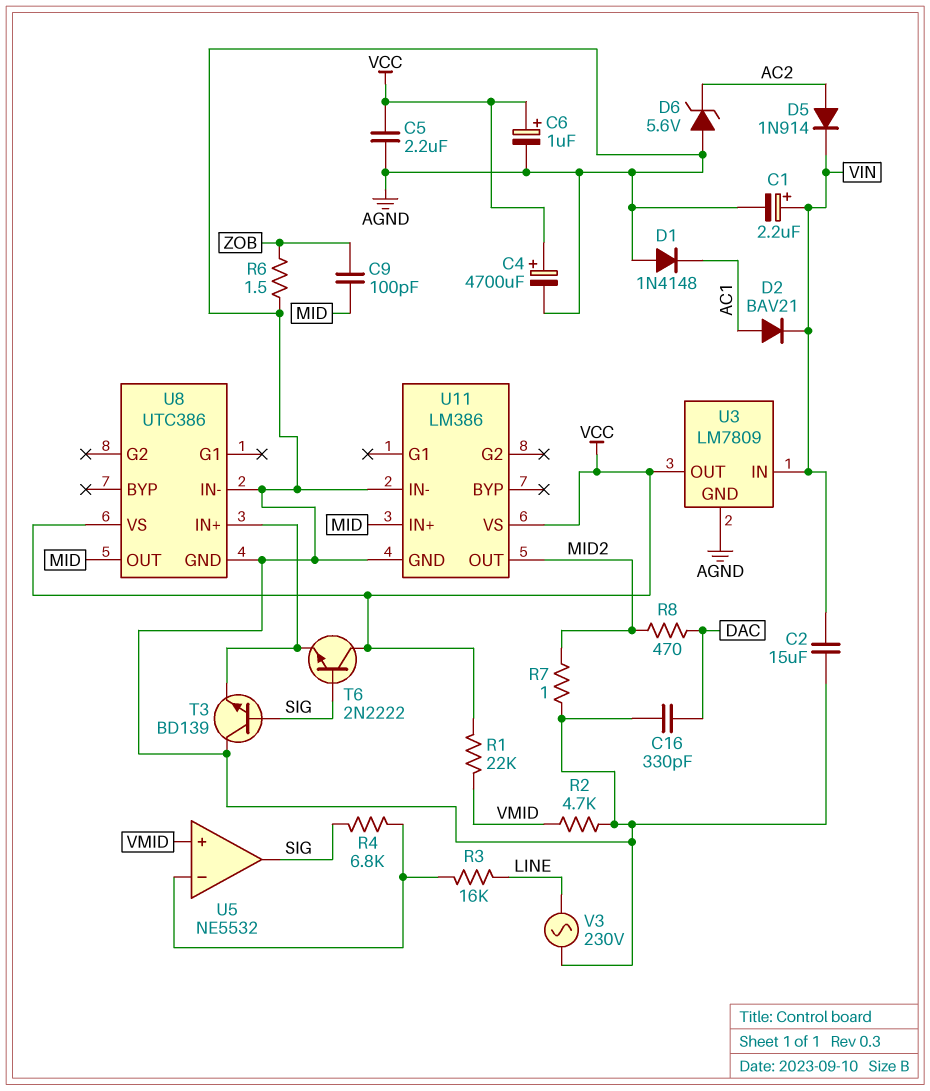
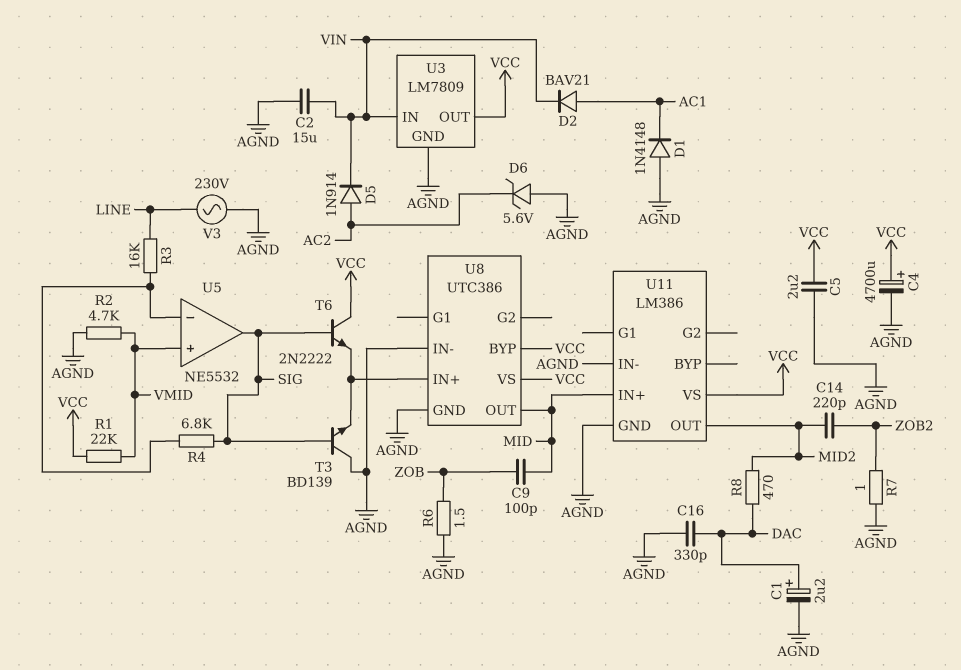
C1: 2.2uF (plus VIN, minus AGND) -> 2.2uF (plus DAC, minus AGND)
C6: 1uF (plus VCC, minus AGND) -> none
C14: none -> 220pF (MID2, ZOB2)
R7: 1 (AGND, MID2) -> 1 (AGND, ZOB2)
U8 pin BYP: none -> VCC

